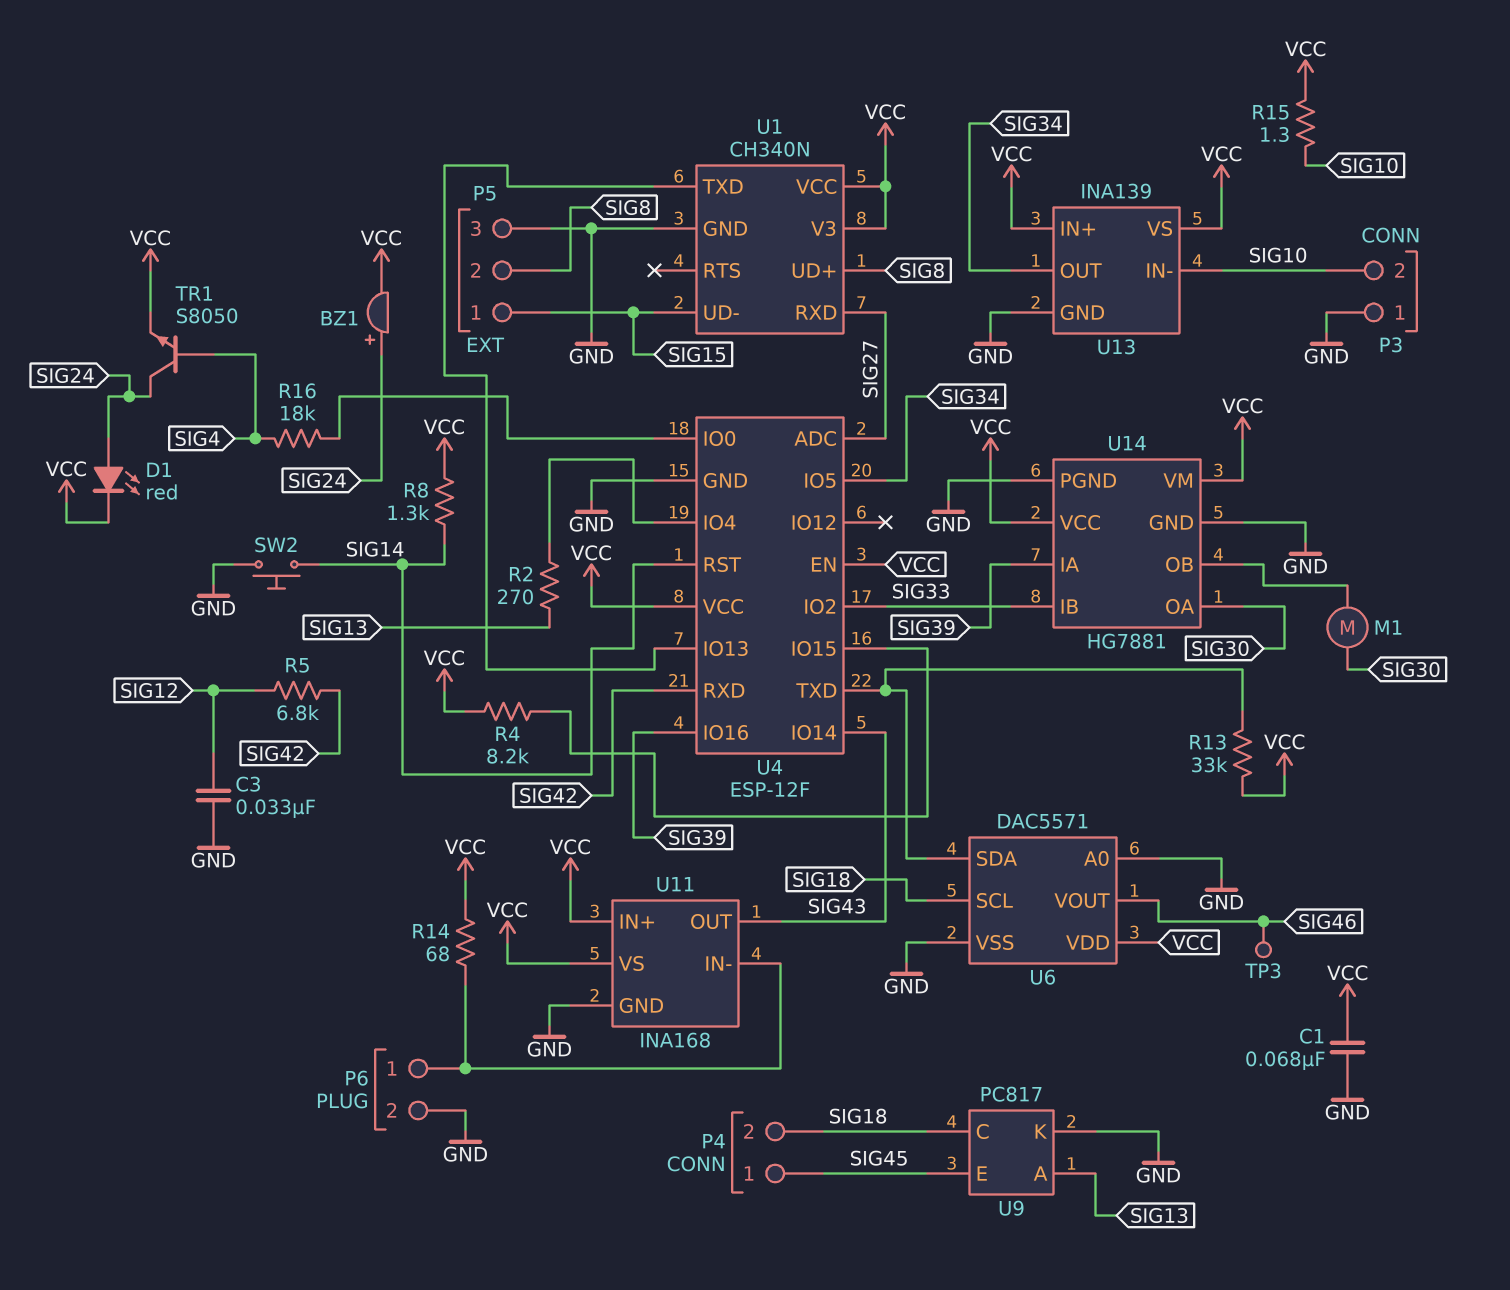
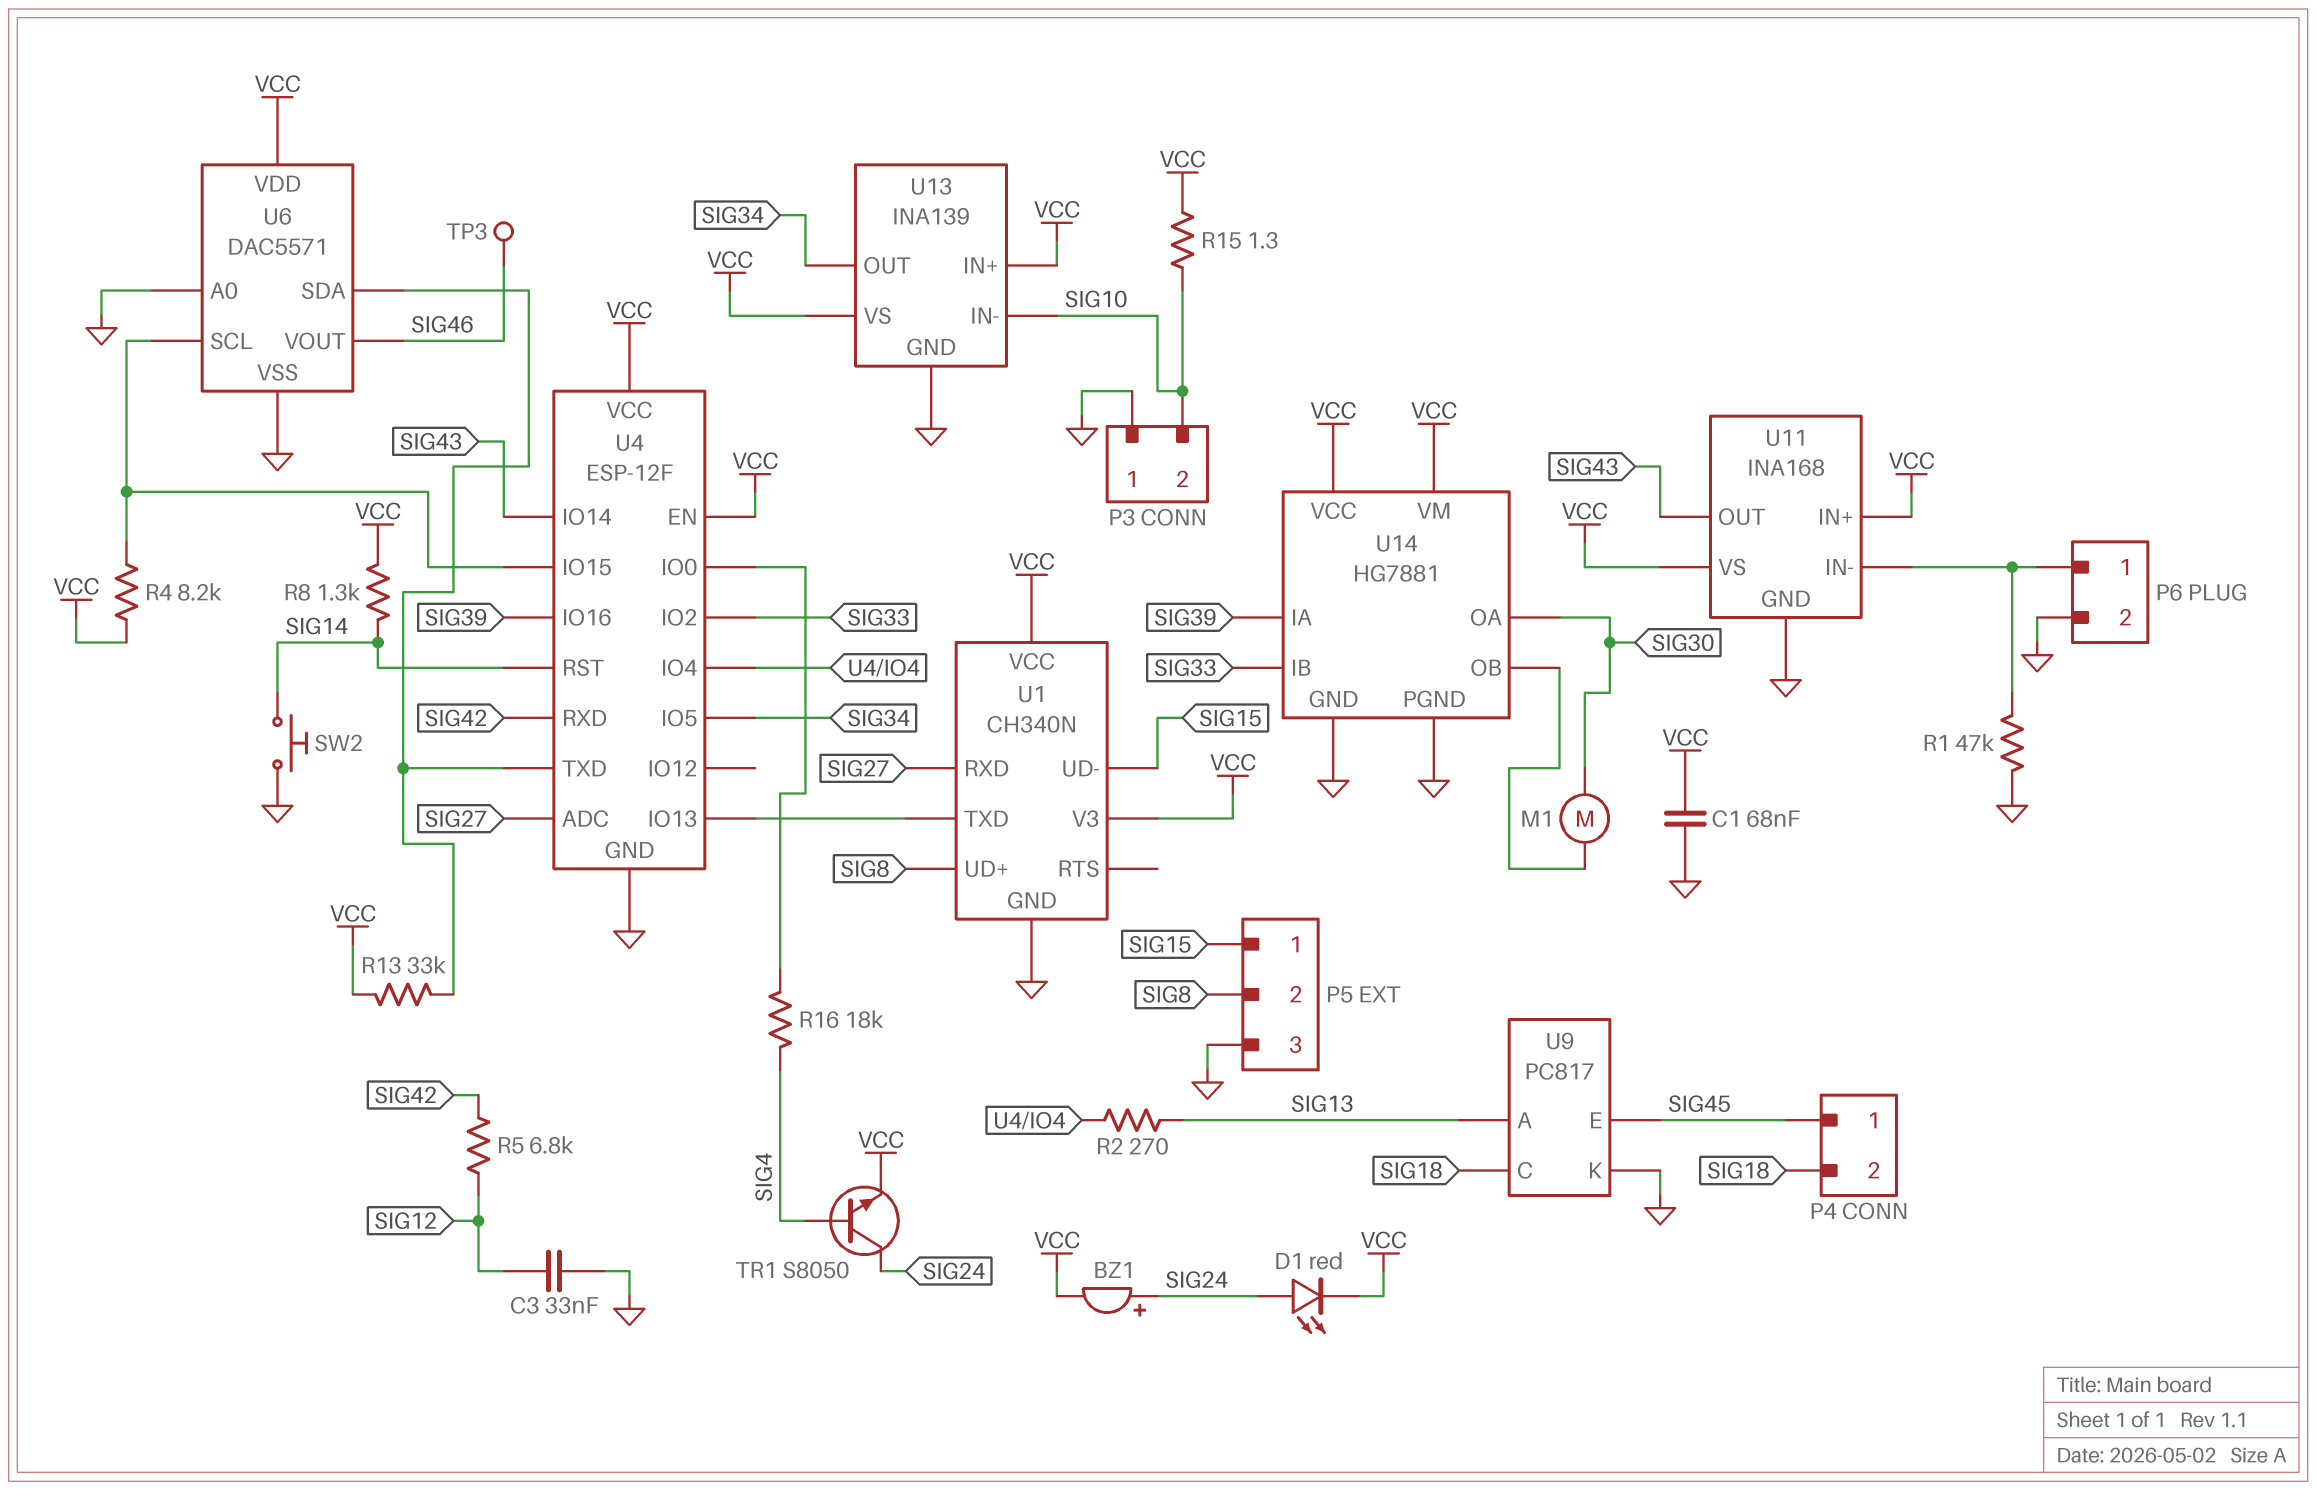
R1: none -> 47k (GND, P6/1)
R14: 68 (P6/1, VCC) -> none
U6 pin SCL: SIG18 -> U4/IO15

